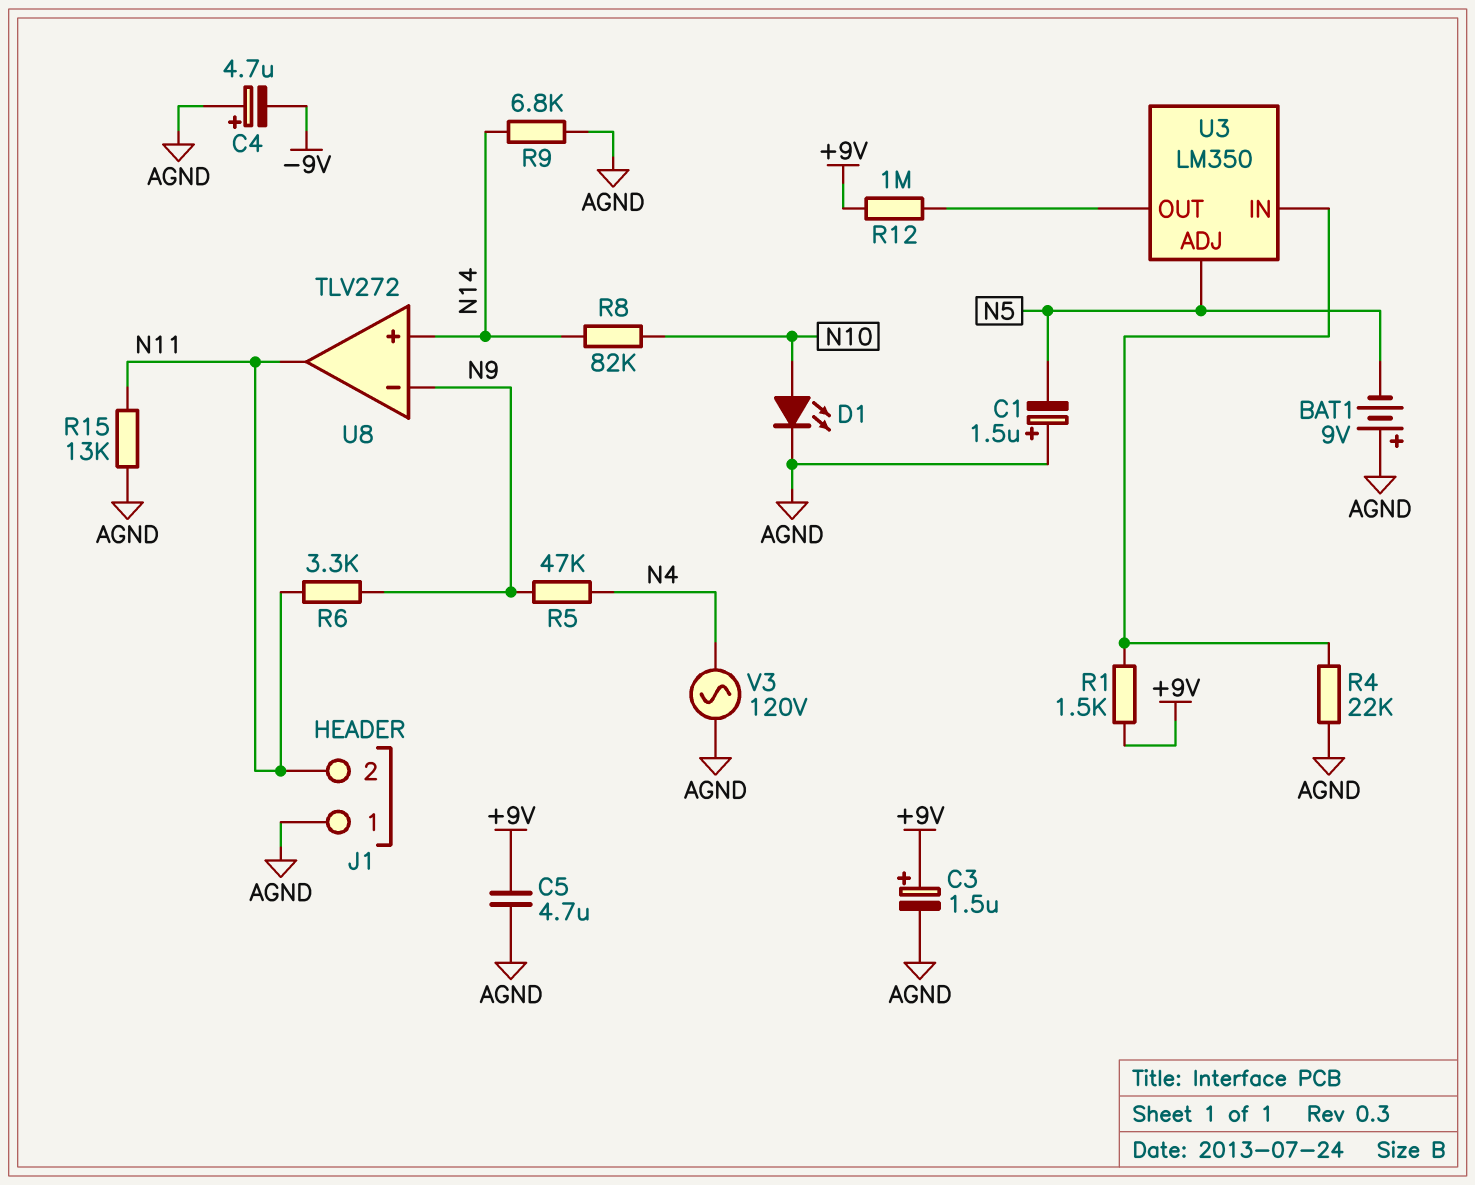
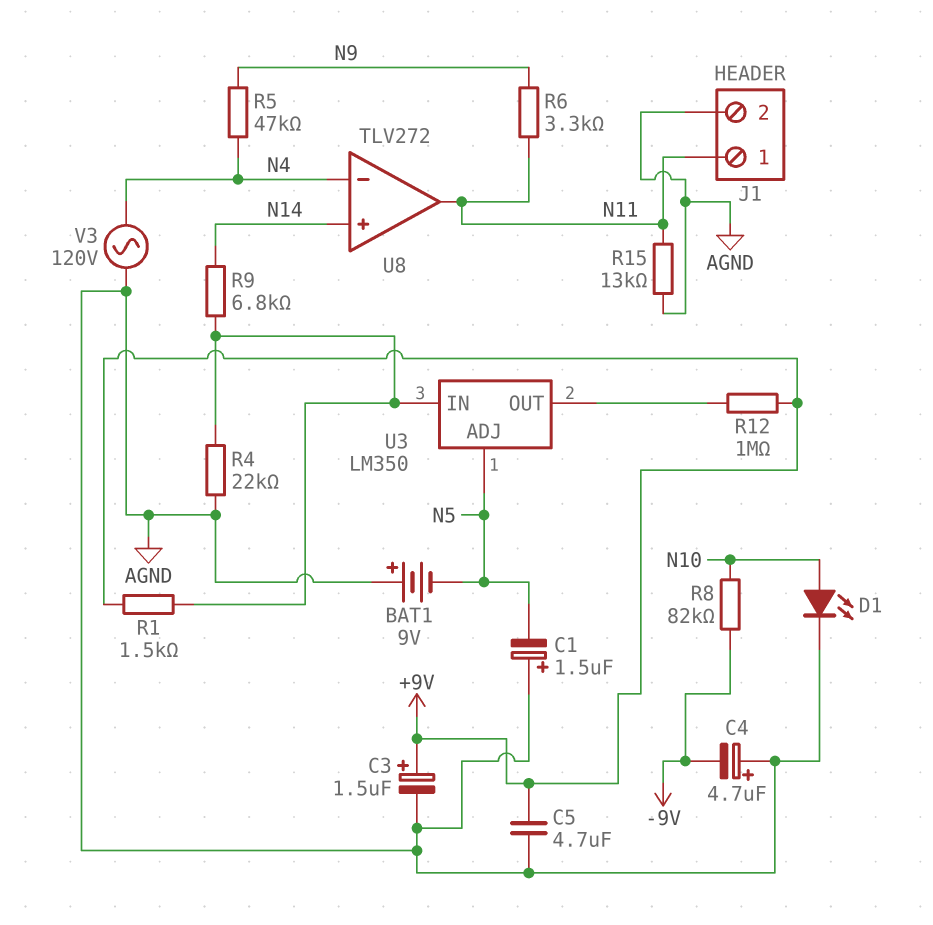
J1 pin 1: AGND -> N11
J1 pin 2: N11 -> AGND
R8: 82k (N10, N14) -> 82k (-9V, N10)
R9: 6.8k (AGND, N14) -> 6.8k (N14, U3/IN)
U8 pin in-: N9 -> N4

